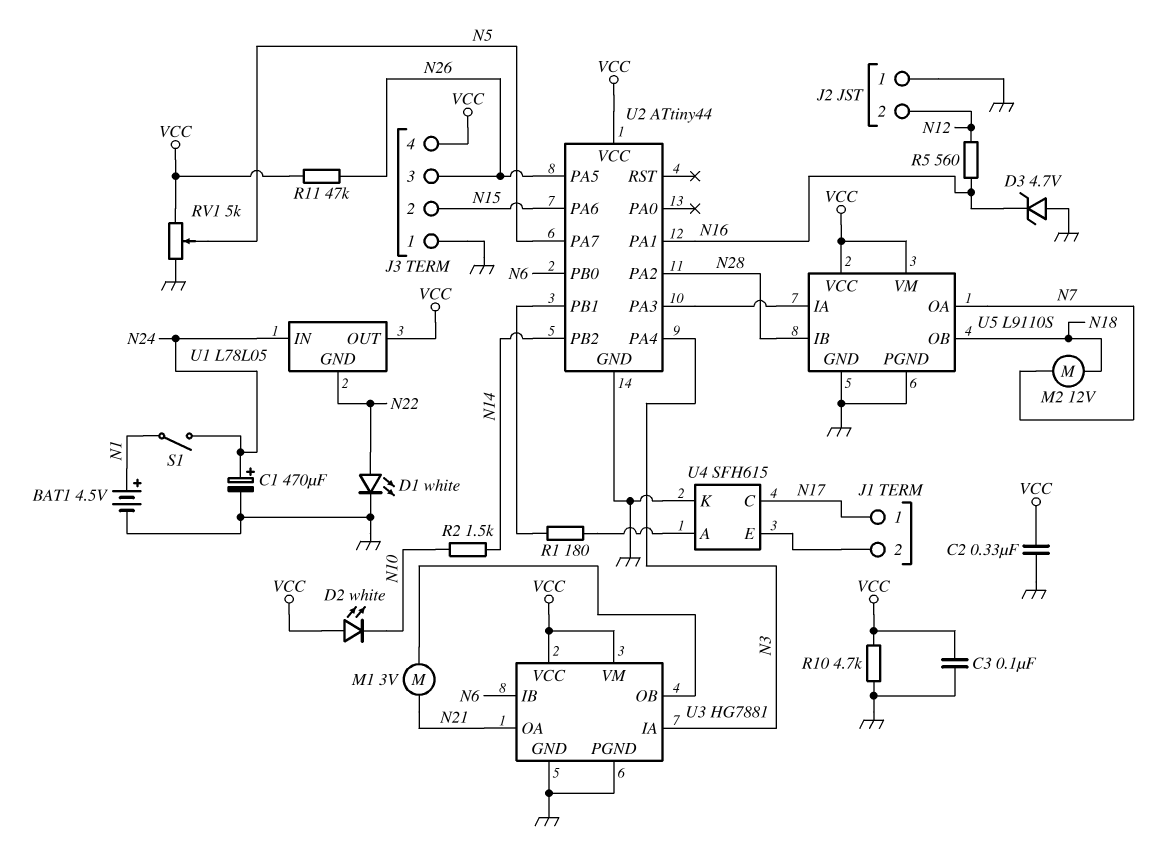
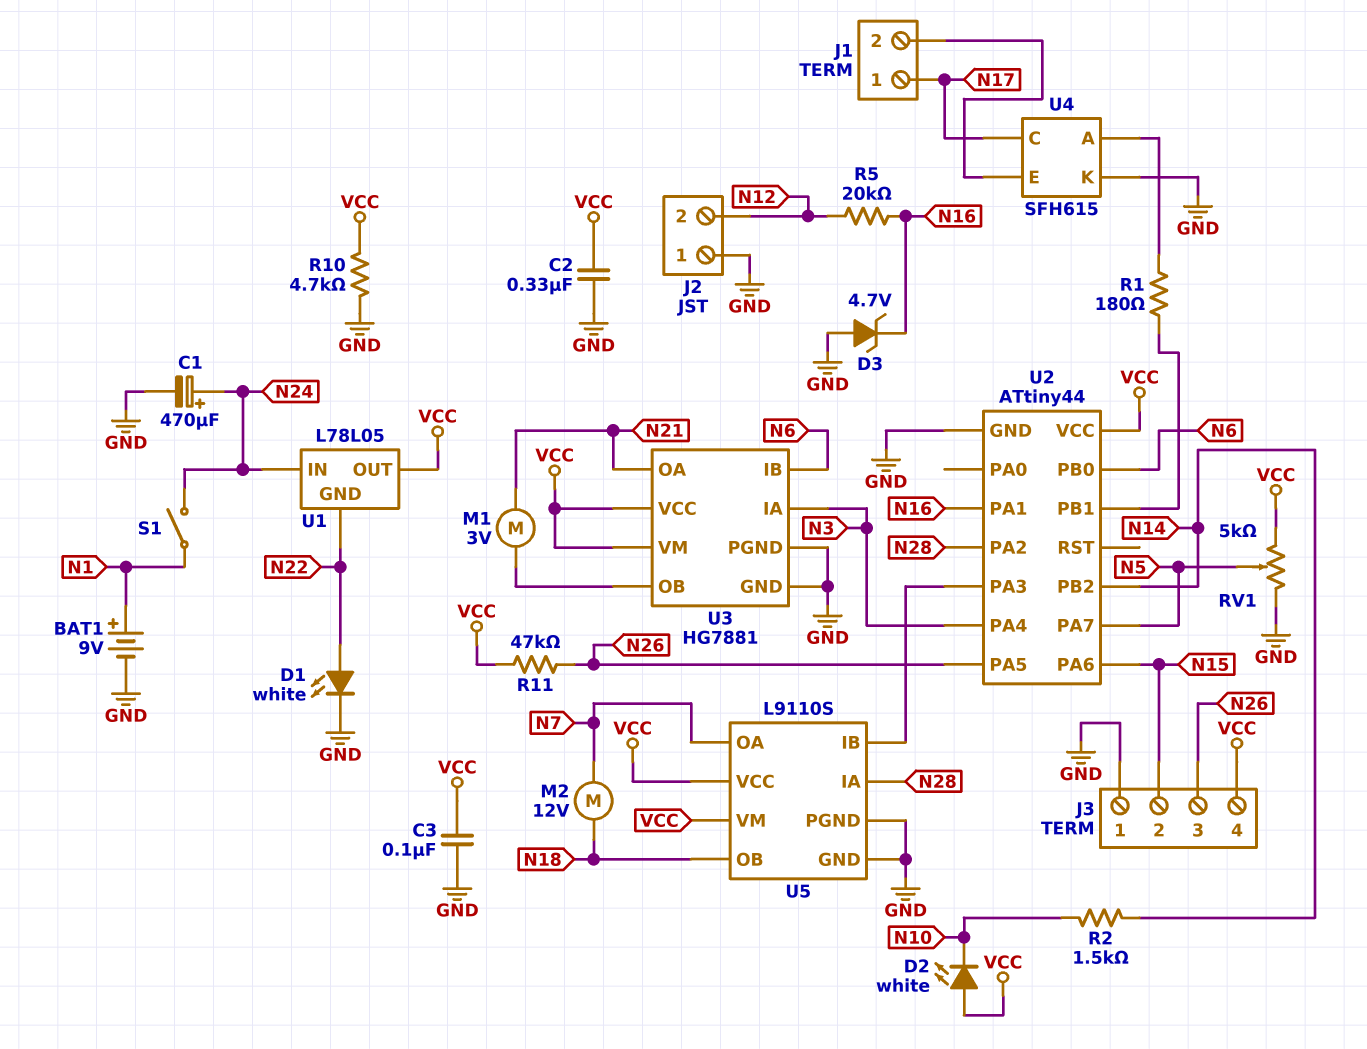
BAT1: 4.5V (plus N1, minus GND) -> 9V (plus N1, minus GND)
R5: 560 (N12, N16) -> 20k (N12, N16)
U5 pin IA: U2/PA3 -> N28
U5 pin IB: N28 -> U2/PA3

